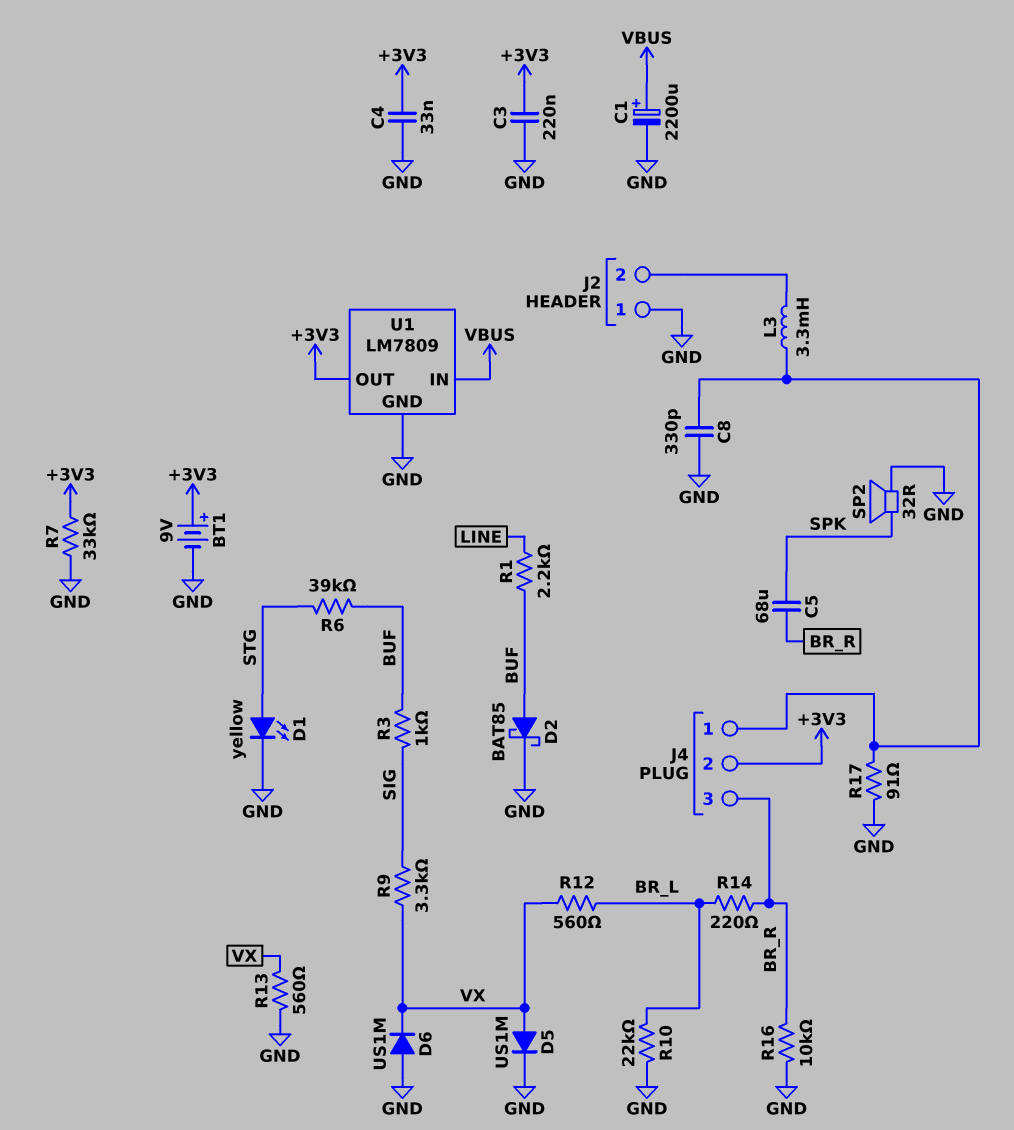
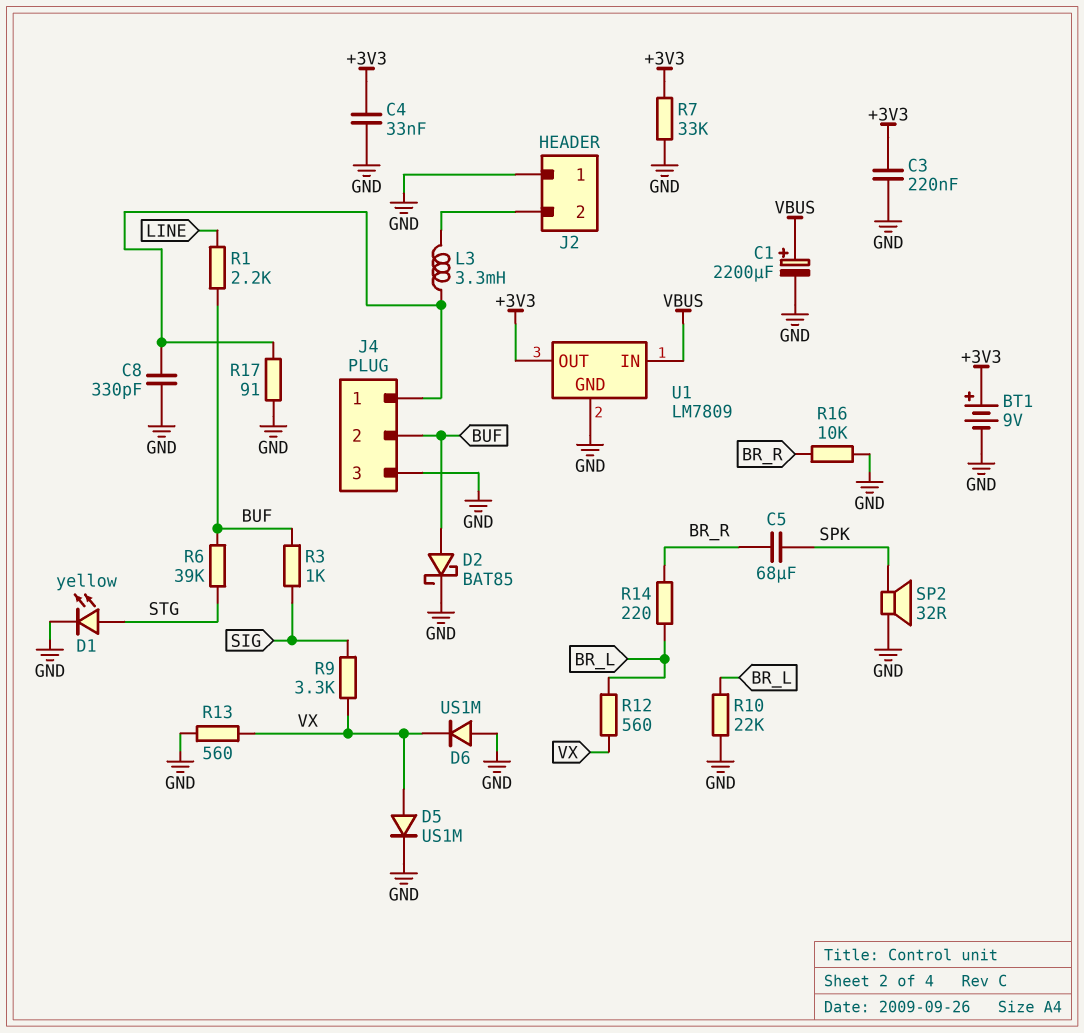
J4 pin 2: +3V3 -> BUF
J4 pin 3: BR_R -> GND

